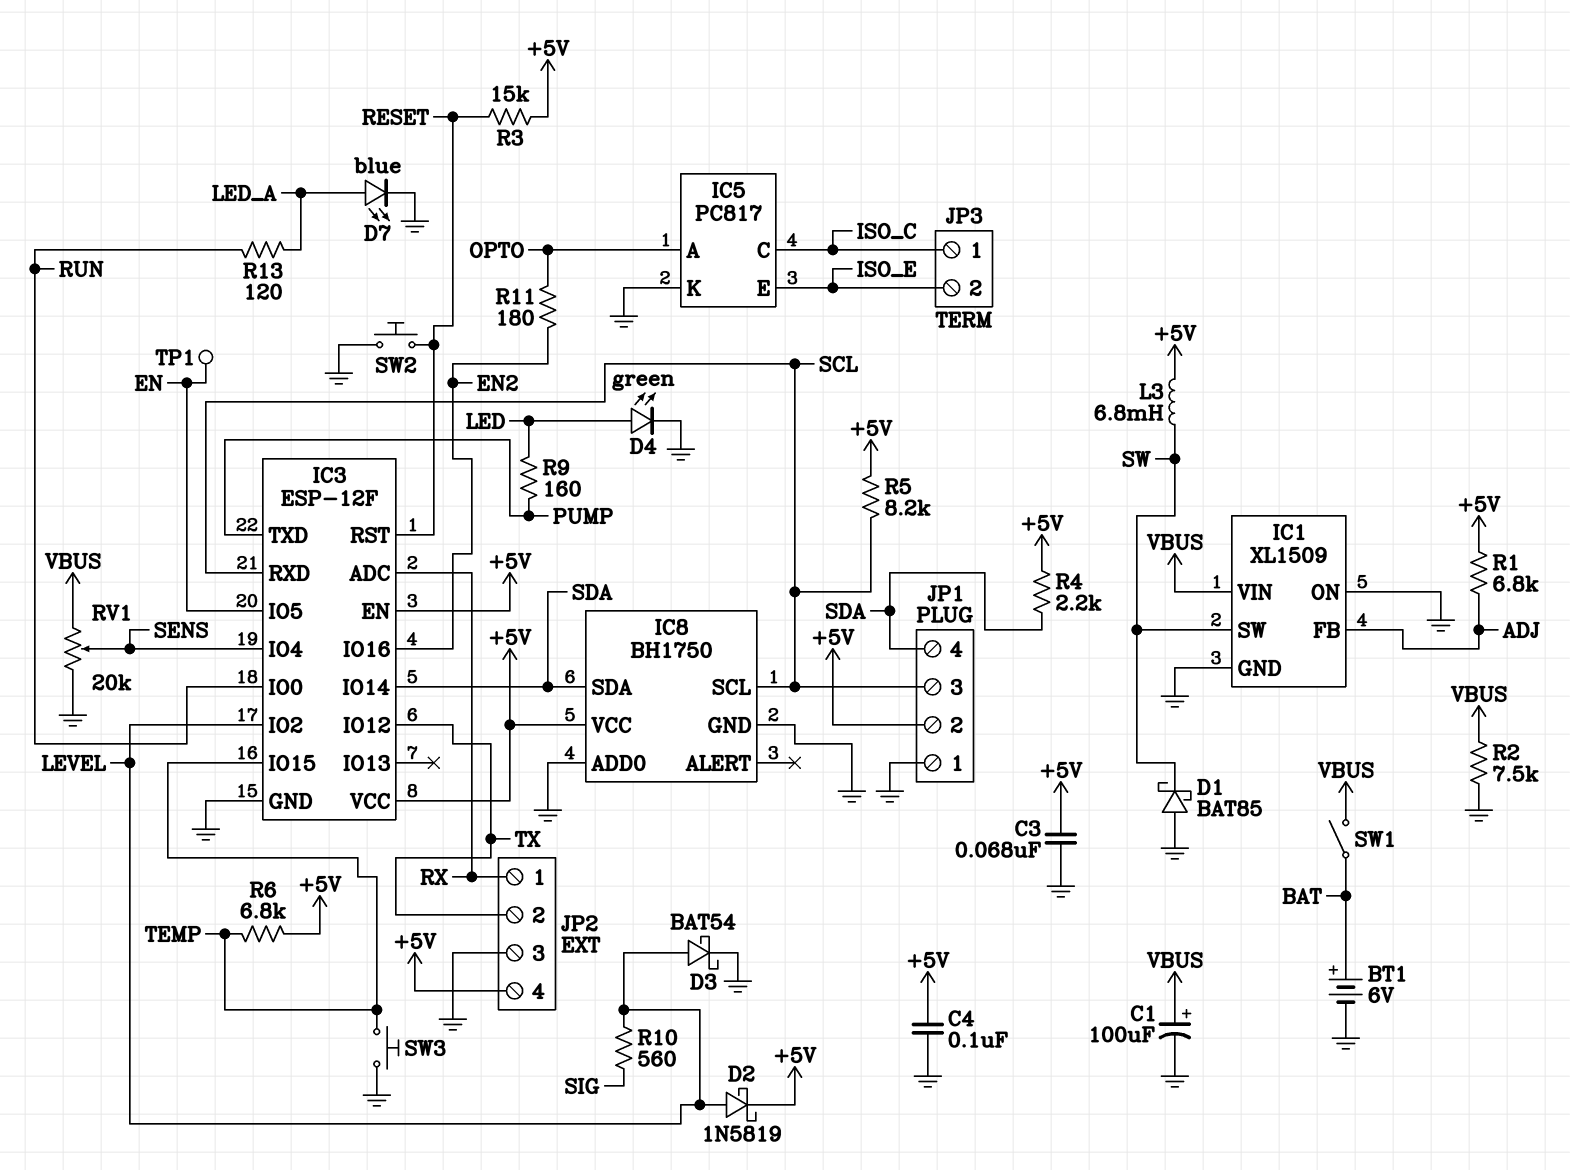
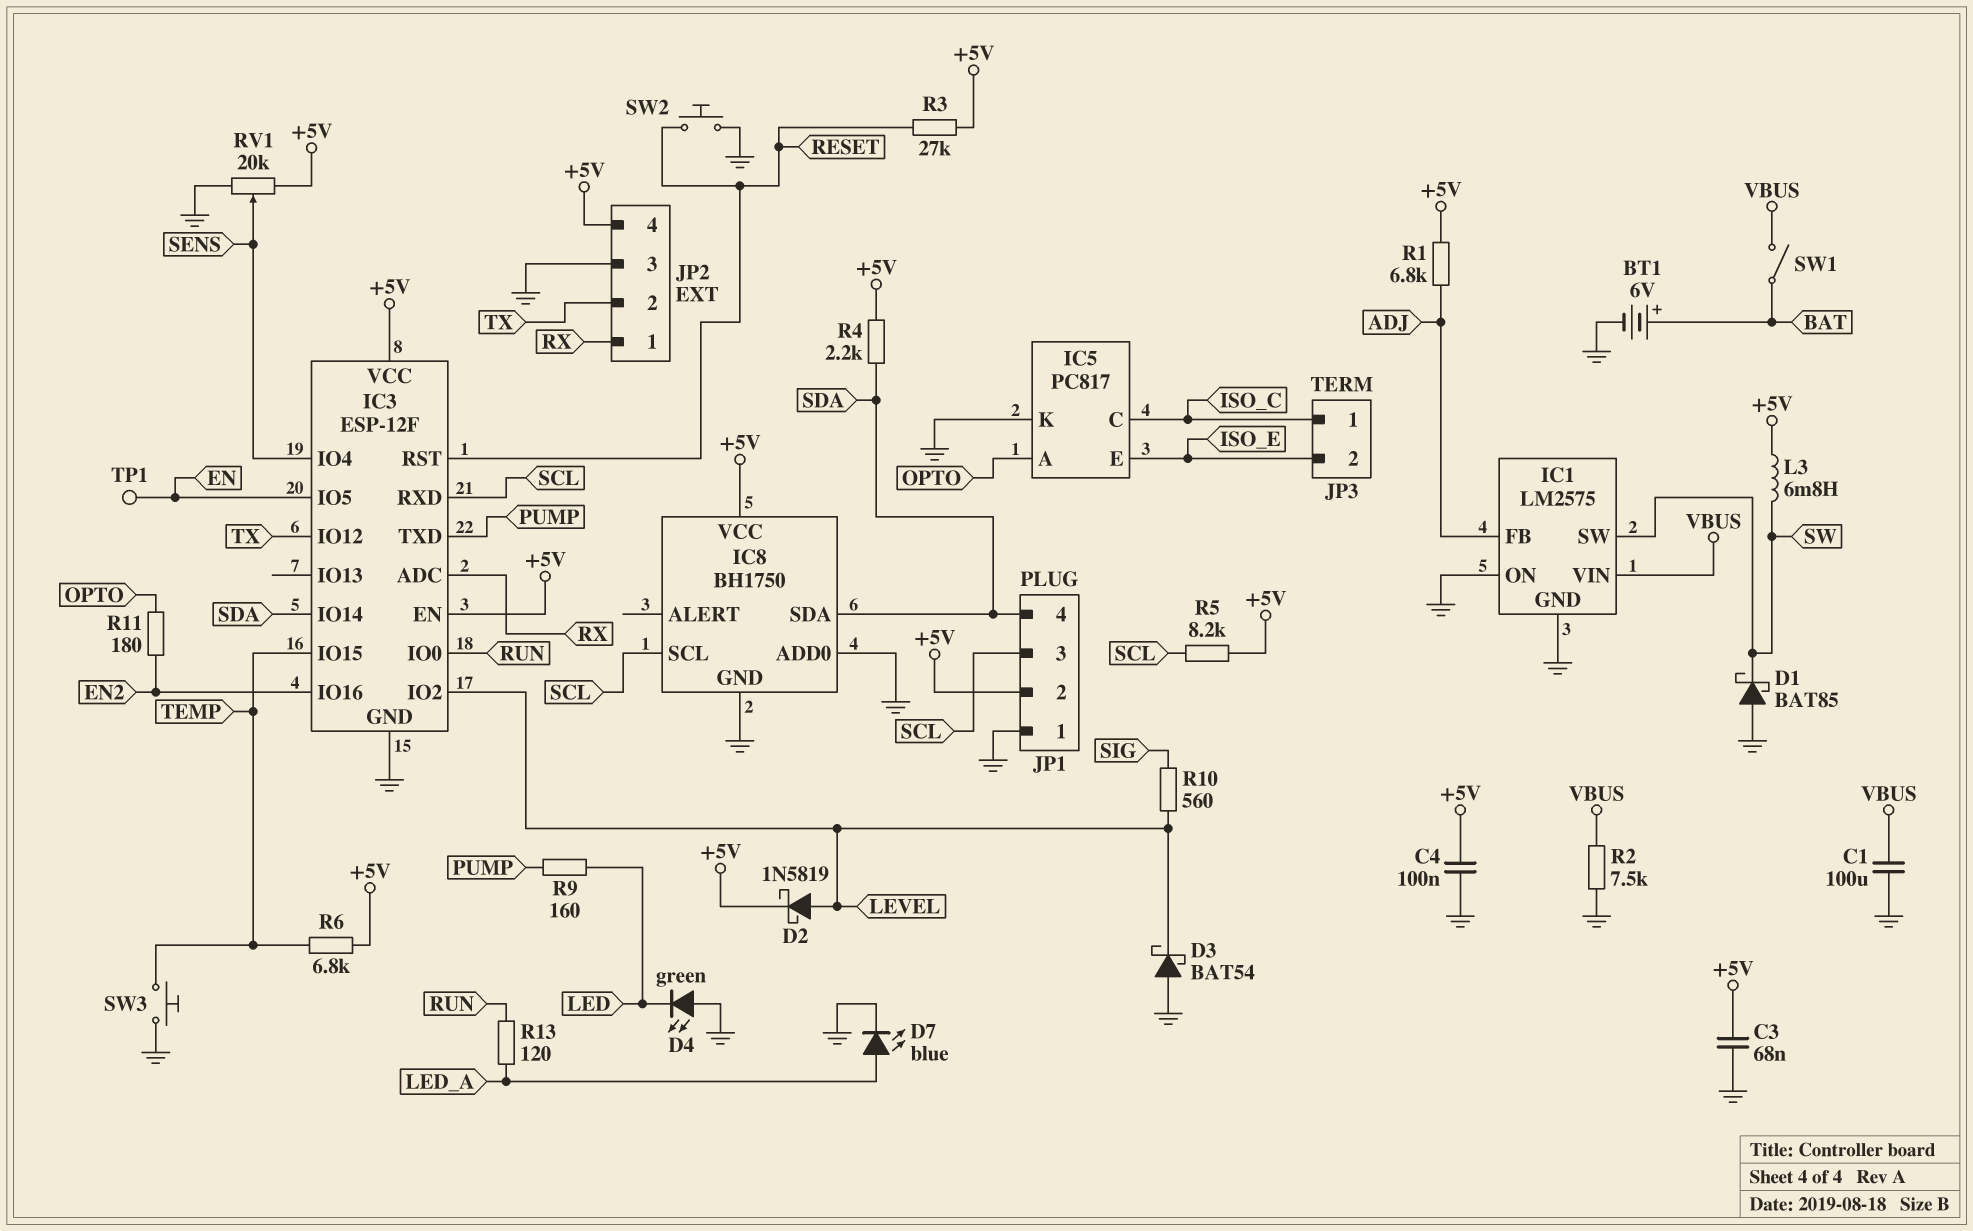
C1: 100uF (plus VBUS, minus GND) -> 100uF (GND, VBUS)
D3: schottky BAT54 (A LEVEL, K GND) -> schottky BAT54 (A GND, K LEVEL)
D4: LED green (A LED, K GND) -> LED green (A GND, K LED)
IC1: XL1509 -> LM2575
R3: 15k (+5V, RESET) -> 27k (+5V, RESET)
RV1: 20k (GND, VBUS, wiper SENS) -> 20k (+5V, GND, wiper SENS)

